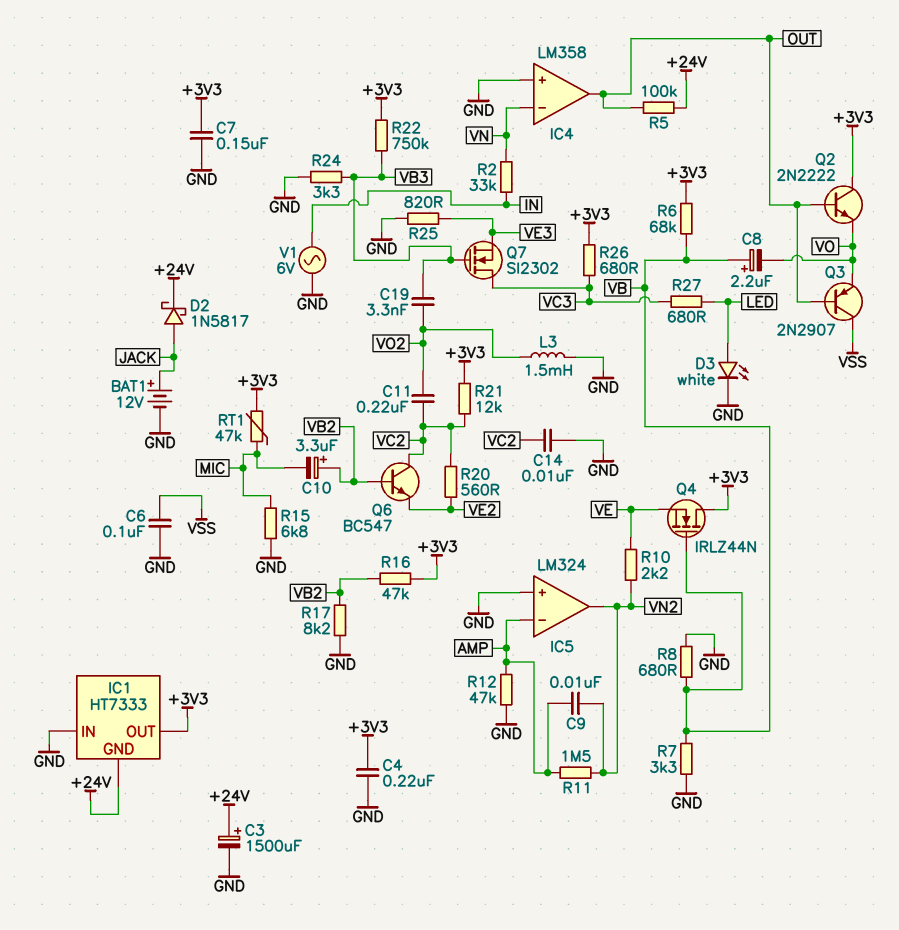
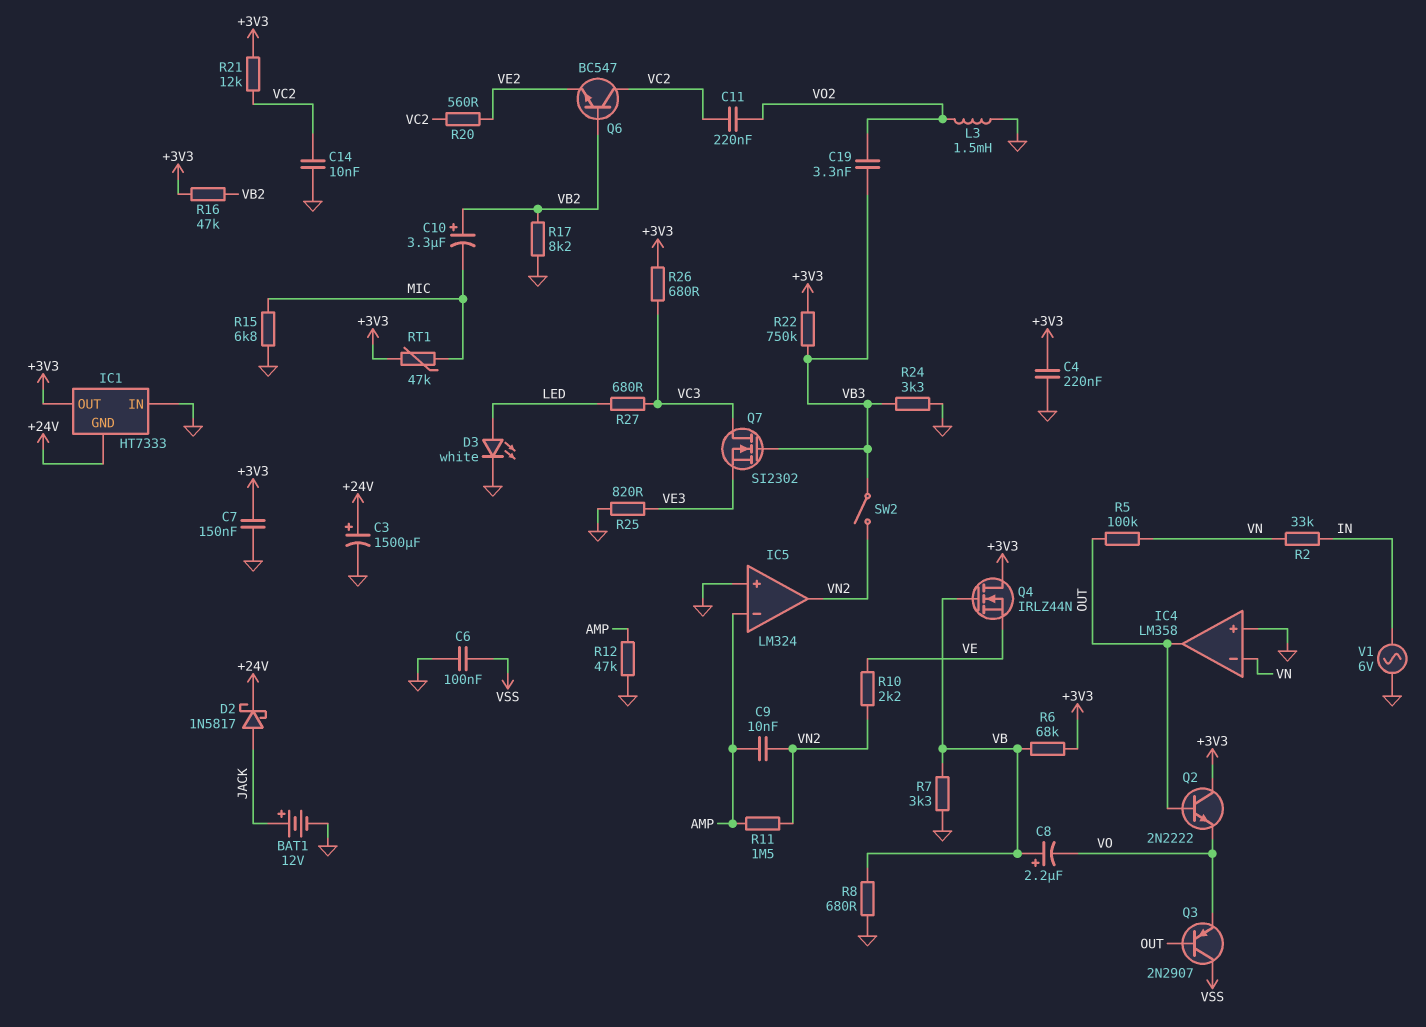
R5: 100k (+24V, OUT) -> 100k (OUT, VN)
SW2: none -> switch (VB3, VN2)

